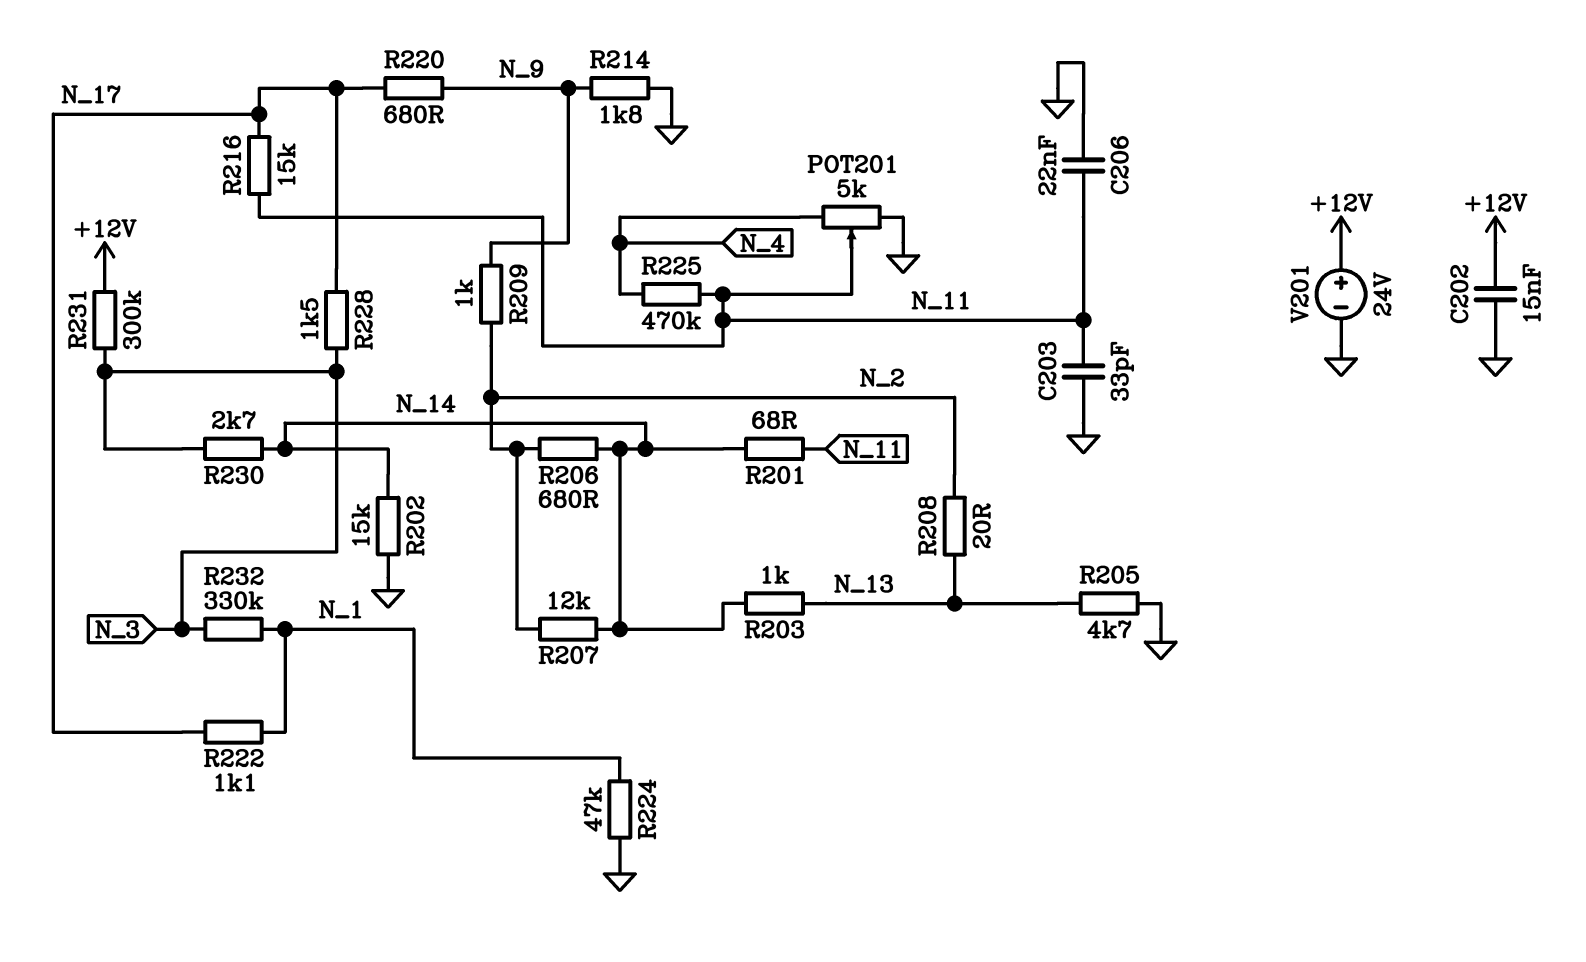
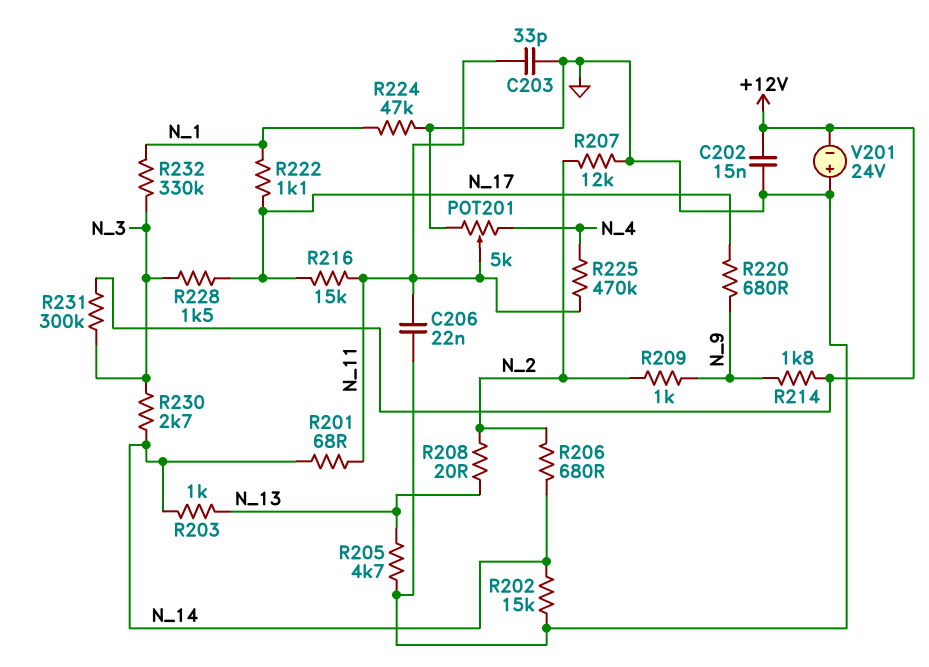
R207: 12k (N_2, N_14) -> 12k (GND, N_2)
R214: 1.8k (GND, N_9) -> 1.8k (+12V, N_9)
V201: 24V (plus +12V, minus GND) -> 24V (plus GND, minus +12V)

